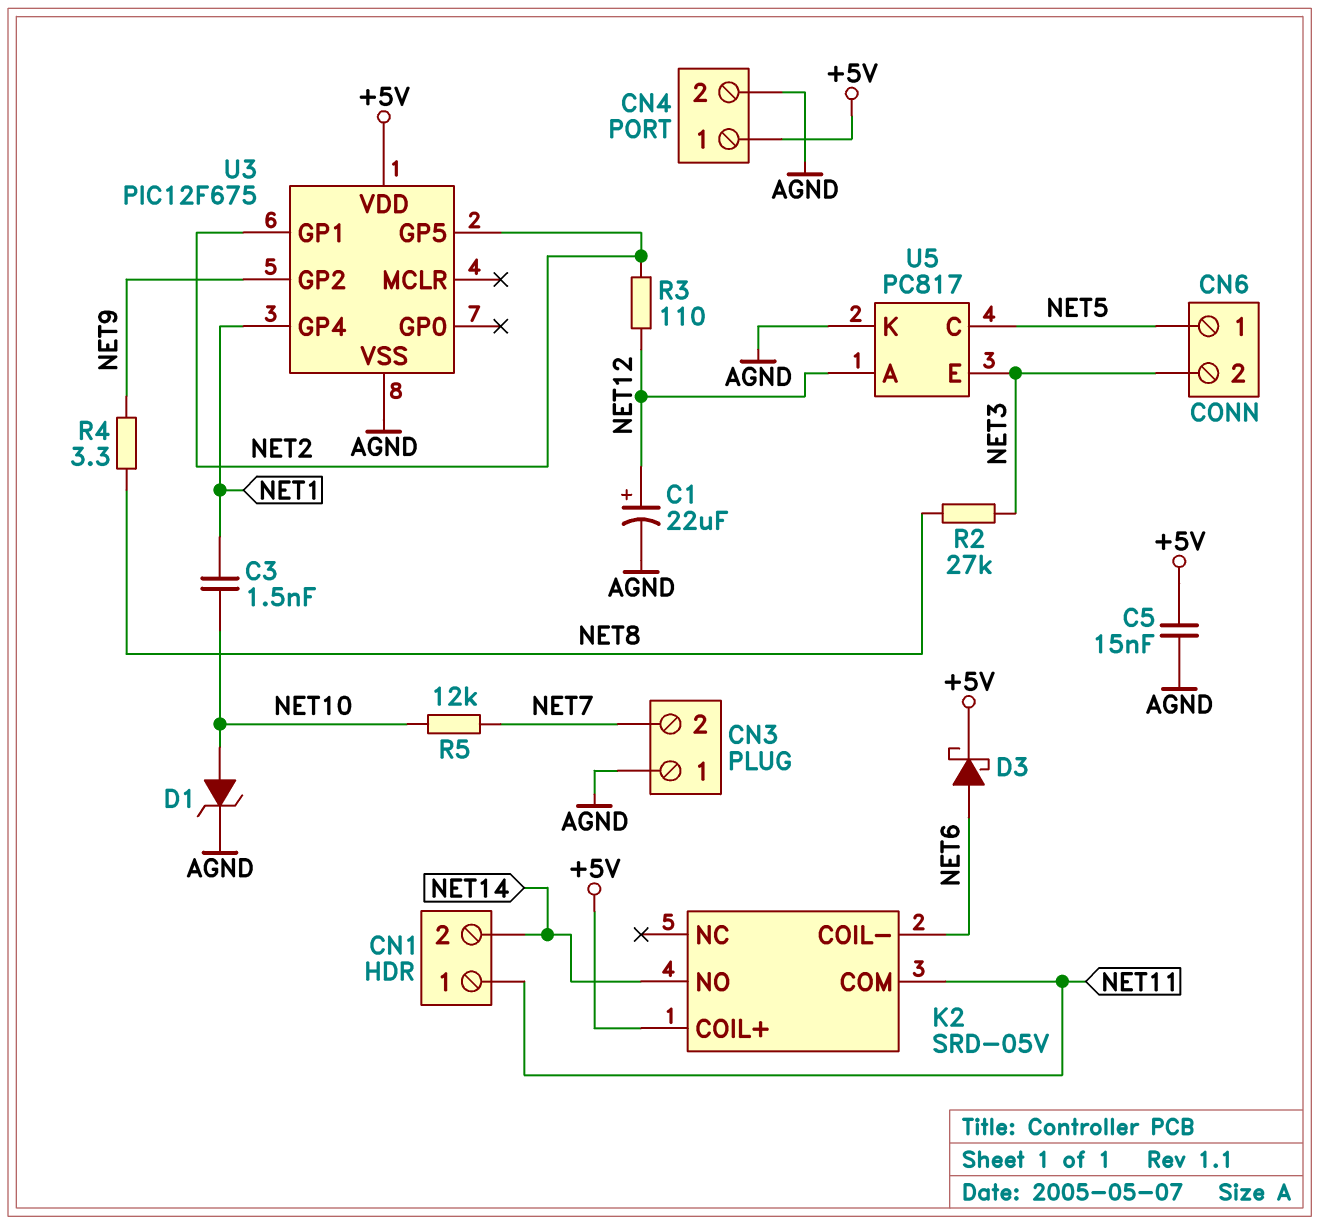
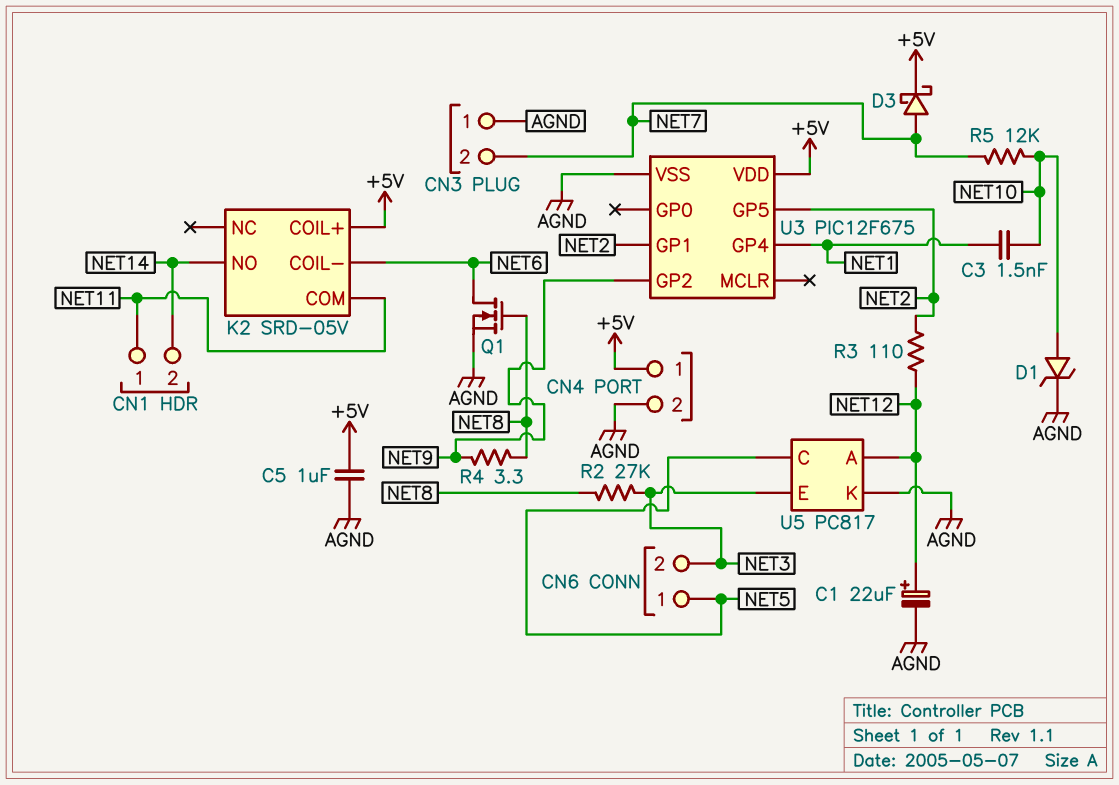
C5: 15nF (+5V, AGND) -> 1uF (+5V, AGND)
D3: schottky (A NET6, K +5V) -> schottky (A NET7, K +5V)
Q1: none -> NMOS (G NET8, D NET6, S AGND)

